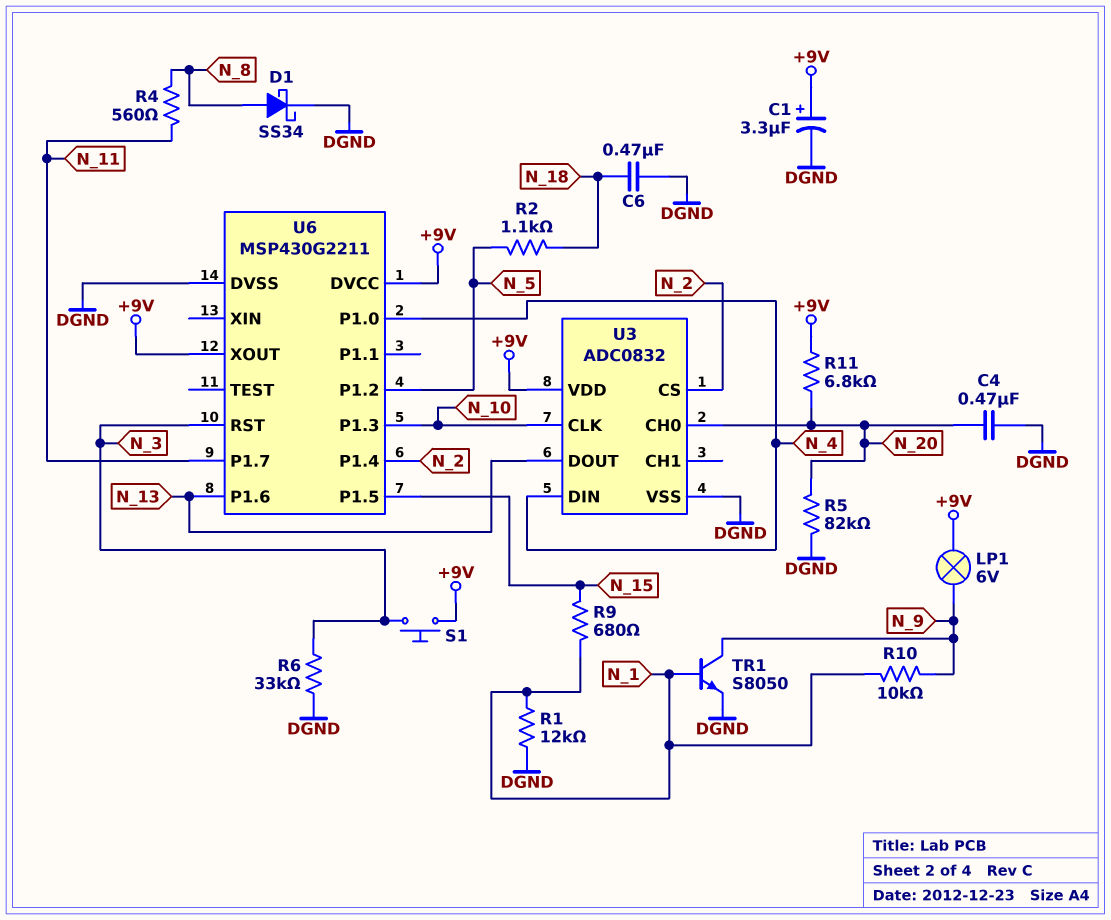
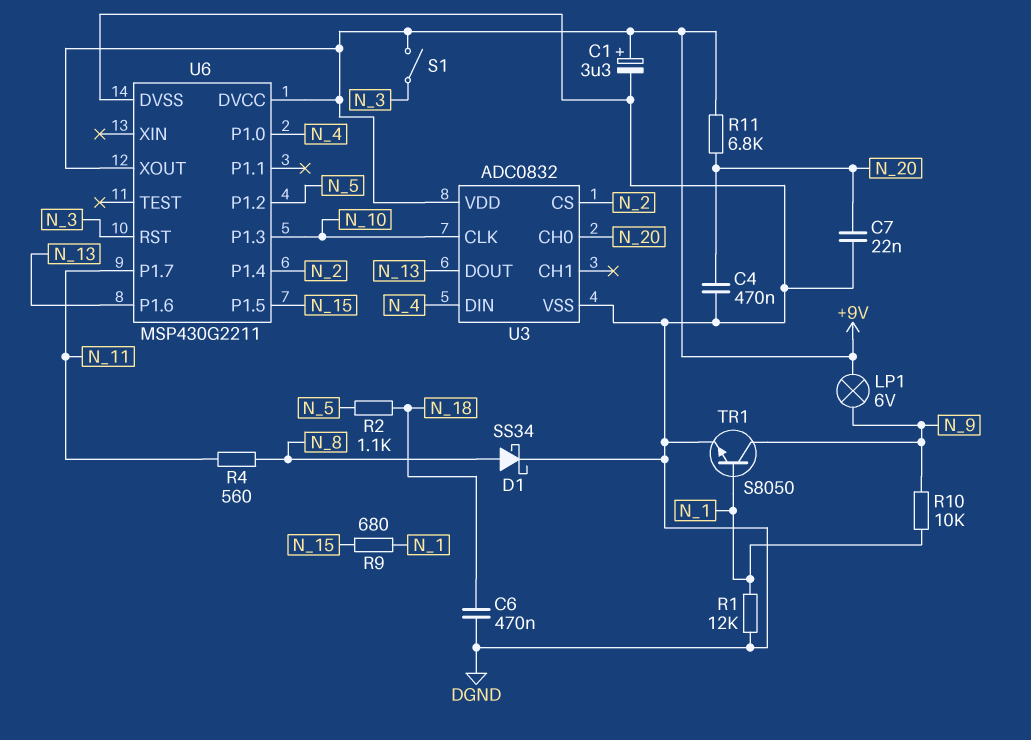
C7: none -> 22nF (DGND, N_20)
R5: 82k (DGND, N_20) -> none
R6: 33k (DGND, N_3) -> none
S1: button (+9V, N_3) -> switch (+9V, N_3)

